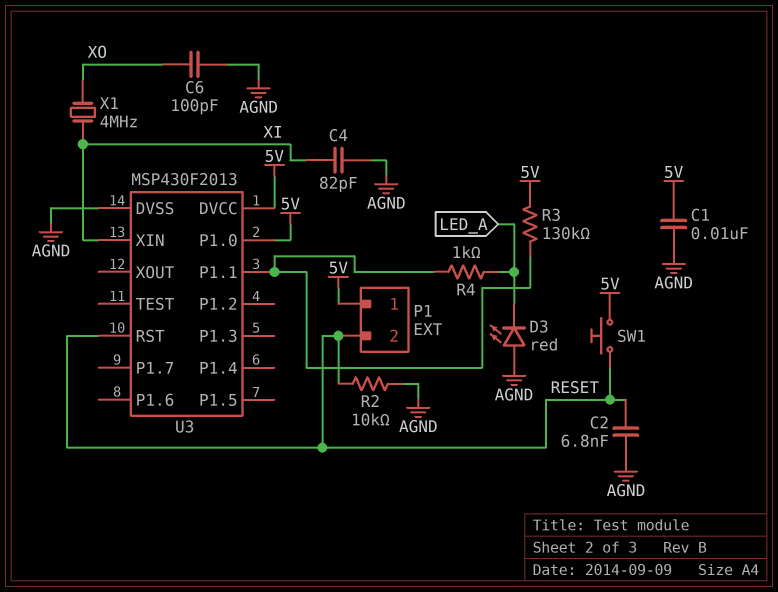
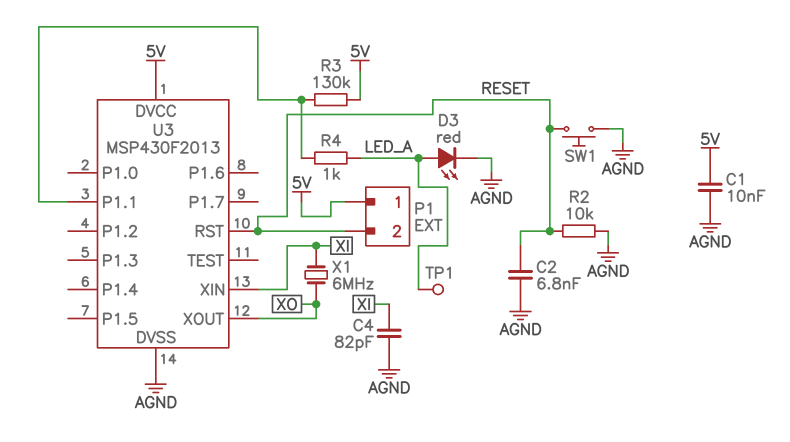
C6: 100pF (AGND, XO) -> none
D3: LED red (A AGND, K LED_A) -> LED red (A LED_A, K AGND)
SW1: button (5V, RESET) -> button (AGND, RESET)
TP1: none -> test point (LED_A)
U3 pin P1.0: 5V -> none
U3 pin XOUT: none -> XO
X1: 4MHz (XI, XO) -> 6MHz (XI, XO)

